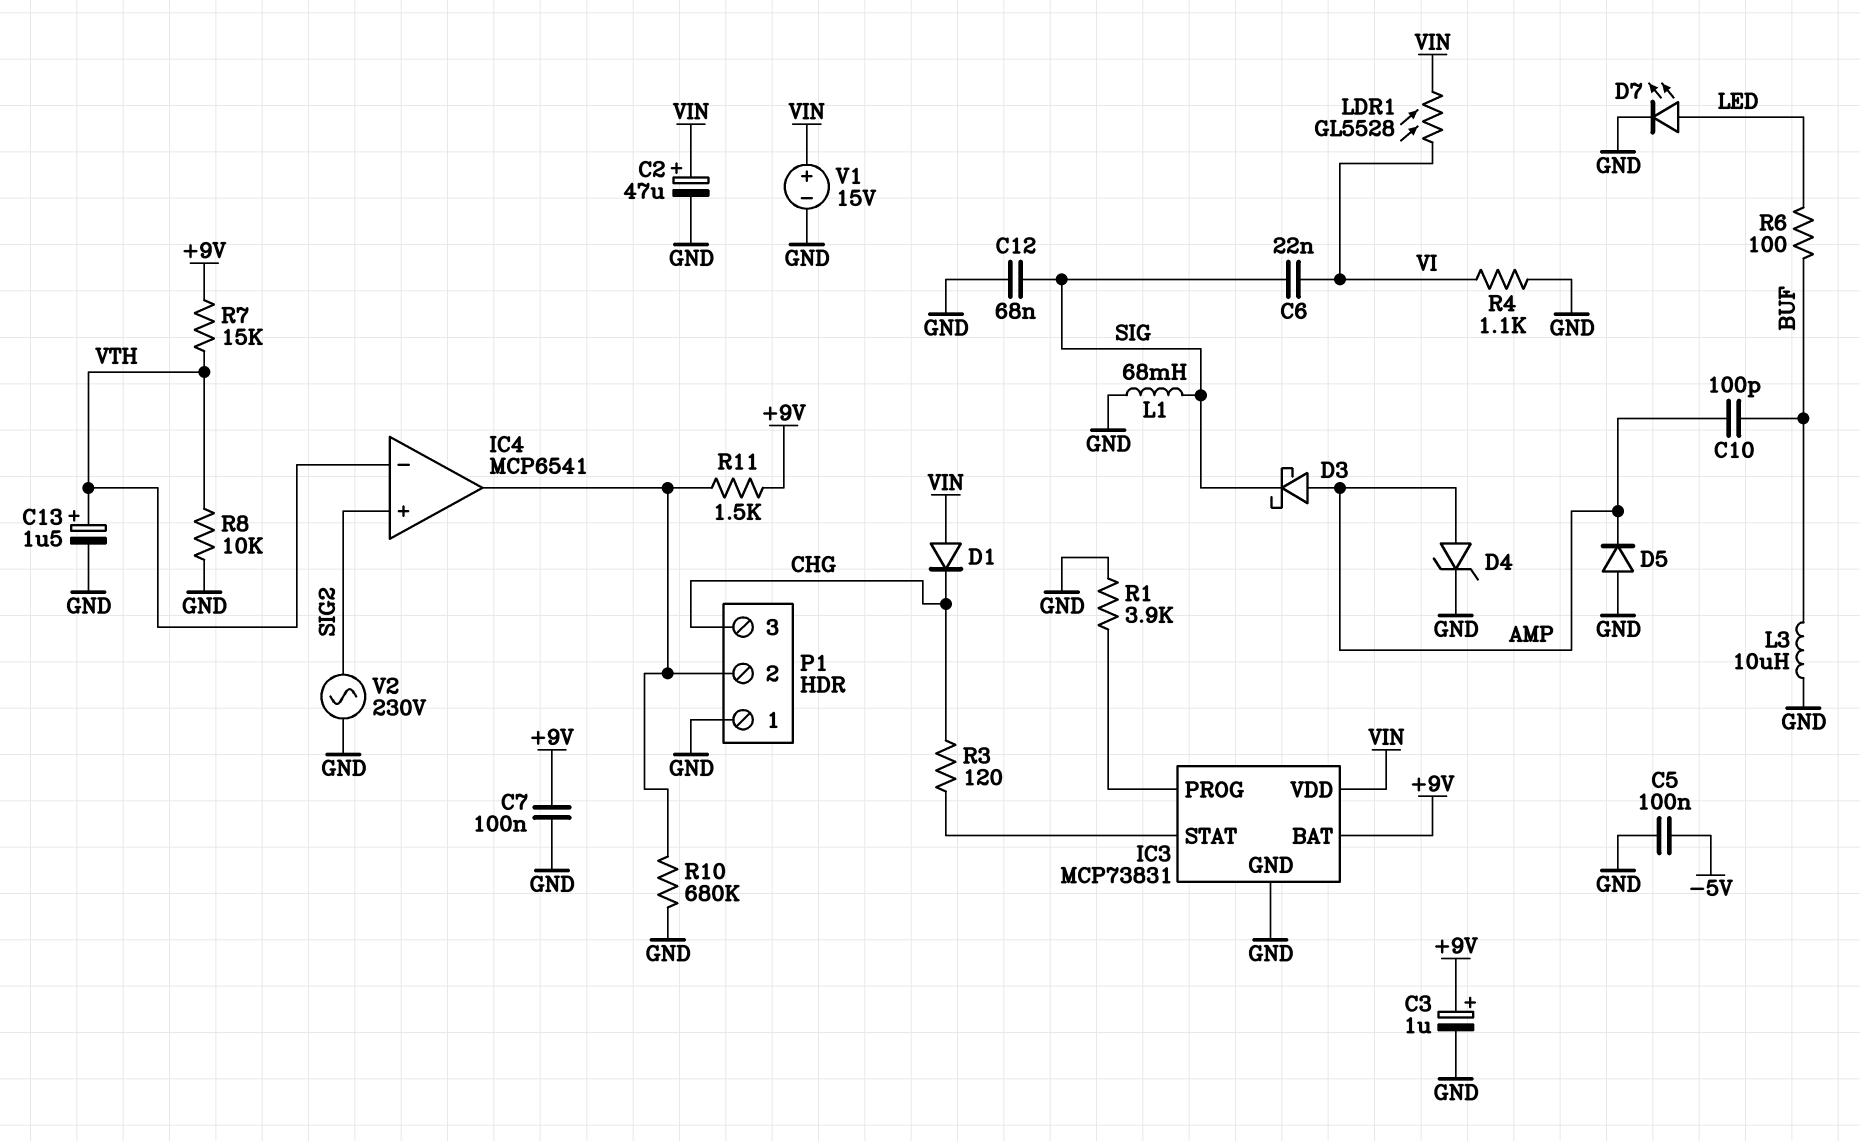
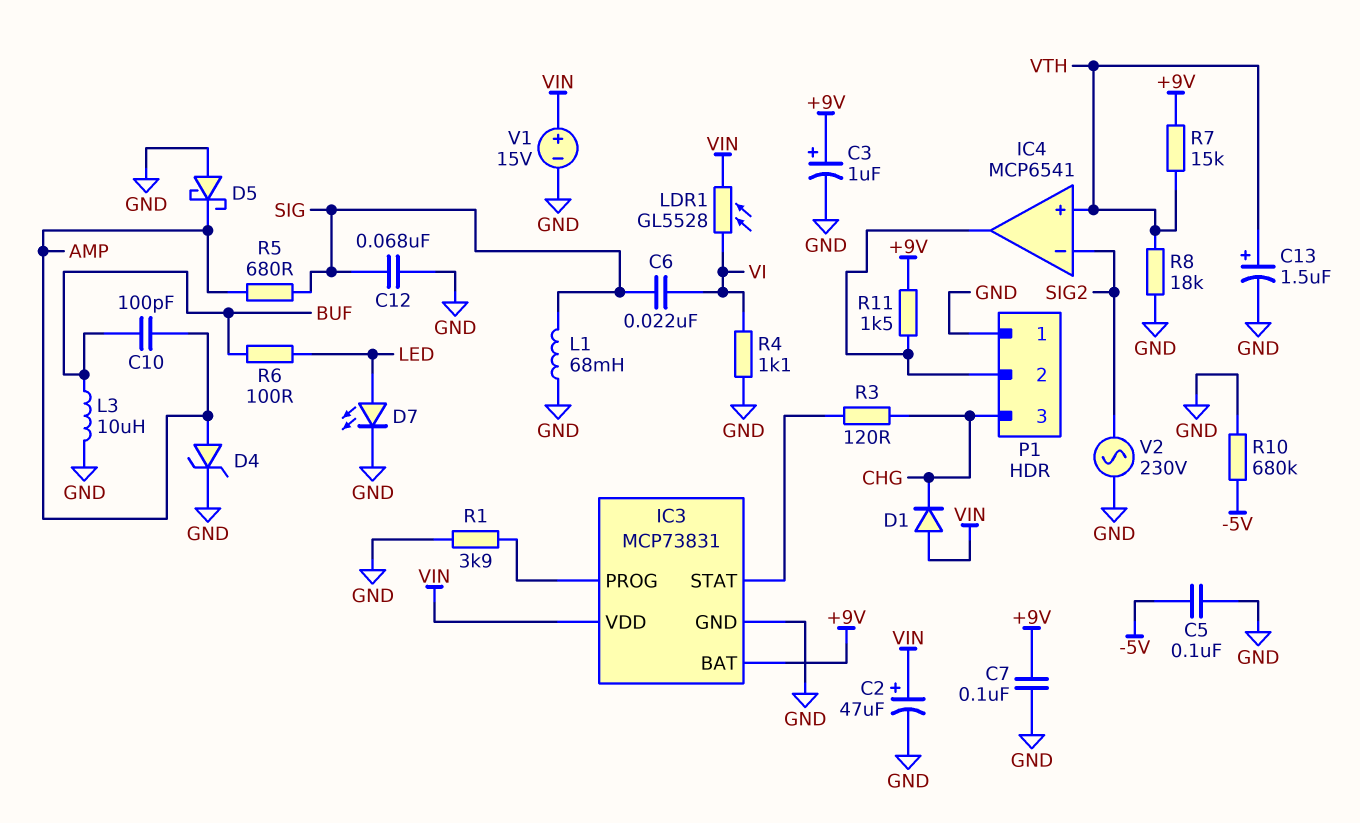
D3: schottky (A AMP, K SIG) -> none
D5: diode (A GND, K AMP) -> schottky (A GND, K AMP)
IC4 pin in+: SIG2 -> VTH
IC4 pin in-: VTH -> SIG2
R5: none -> 680 (AMP, SIG)
R8: 10k (GND, VTH) -> 18k (GND, VTH)
R10: 680k (GND, IC4/out) -> 680k (-5V, GND)

